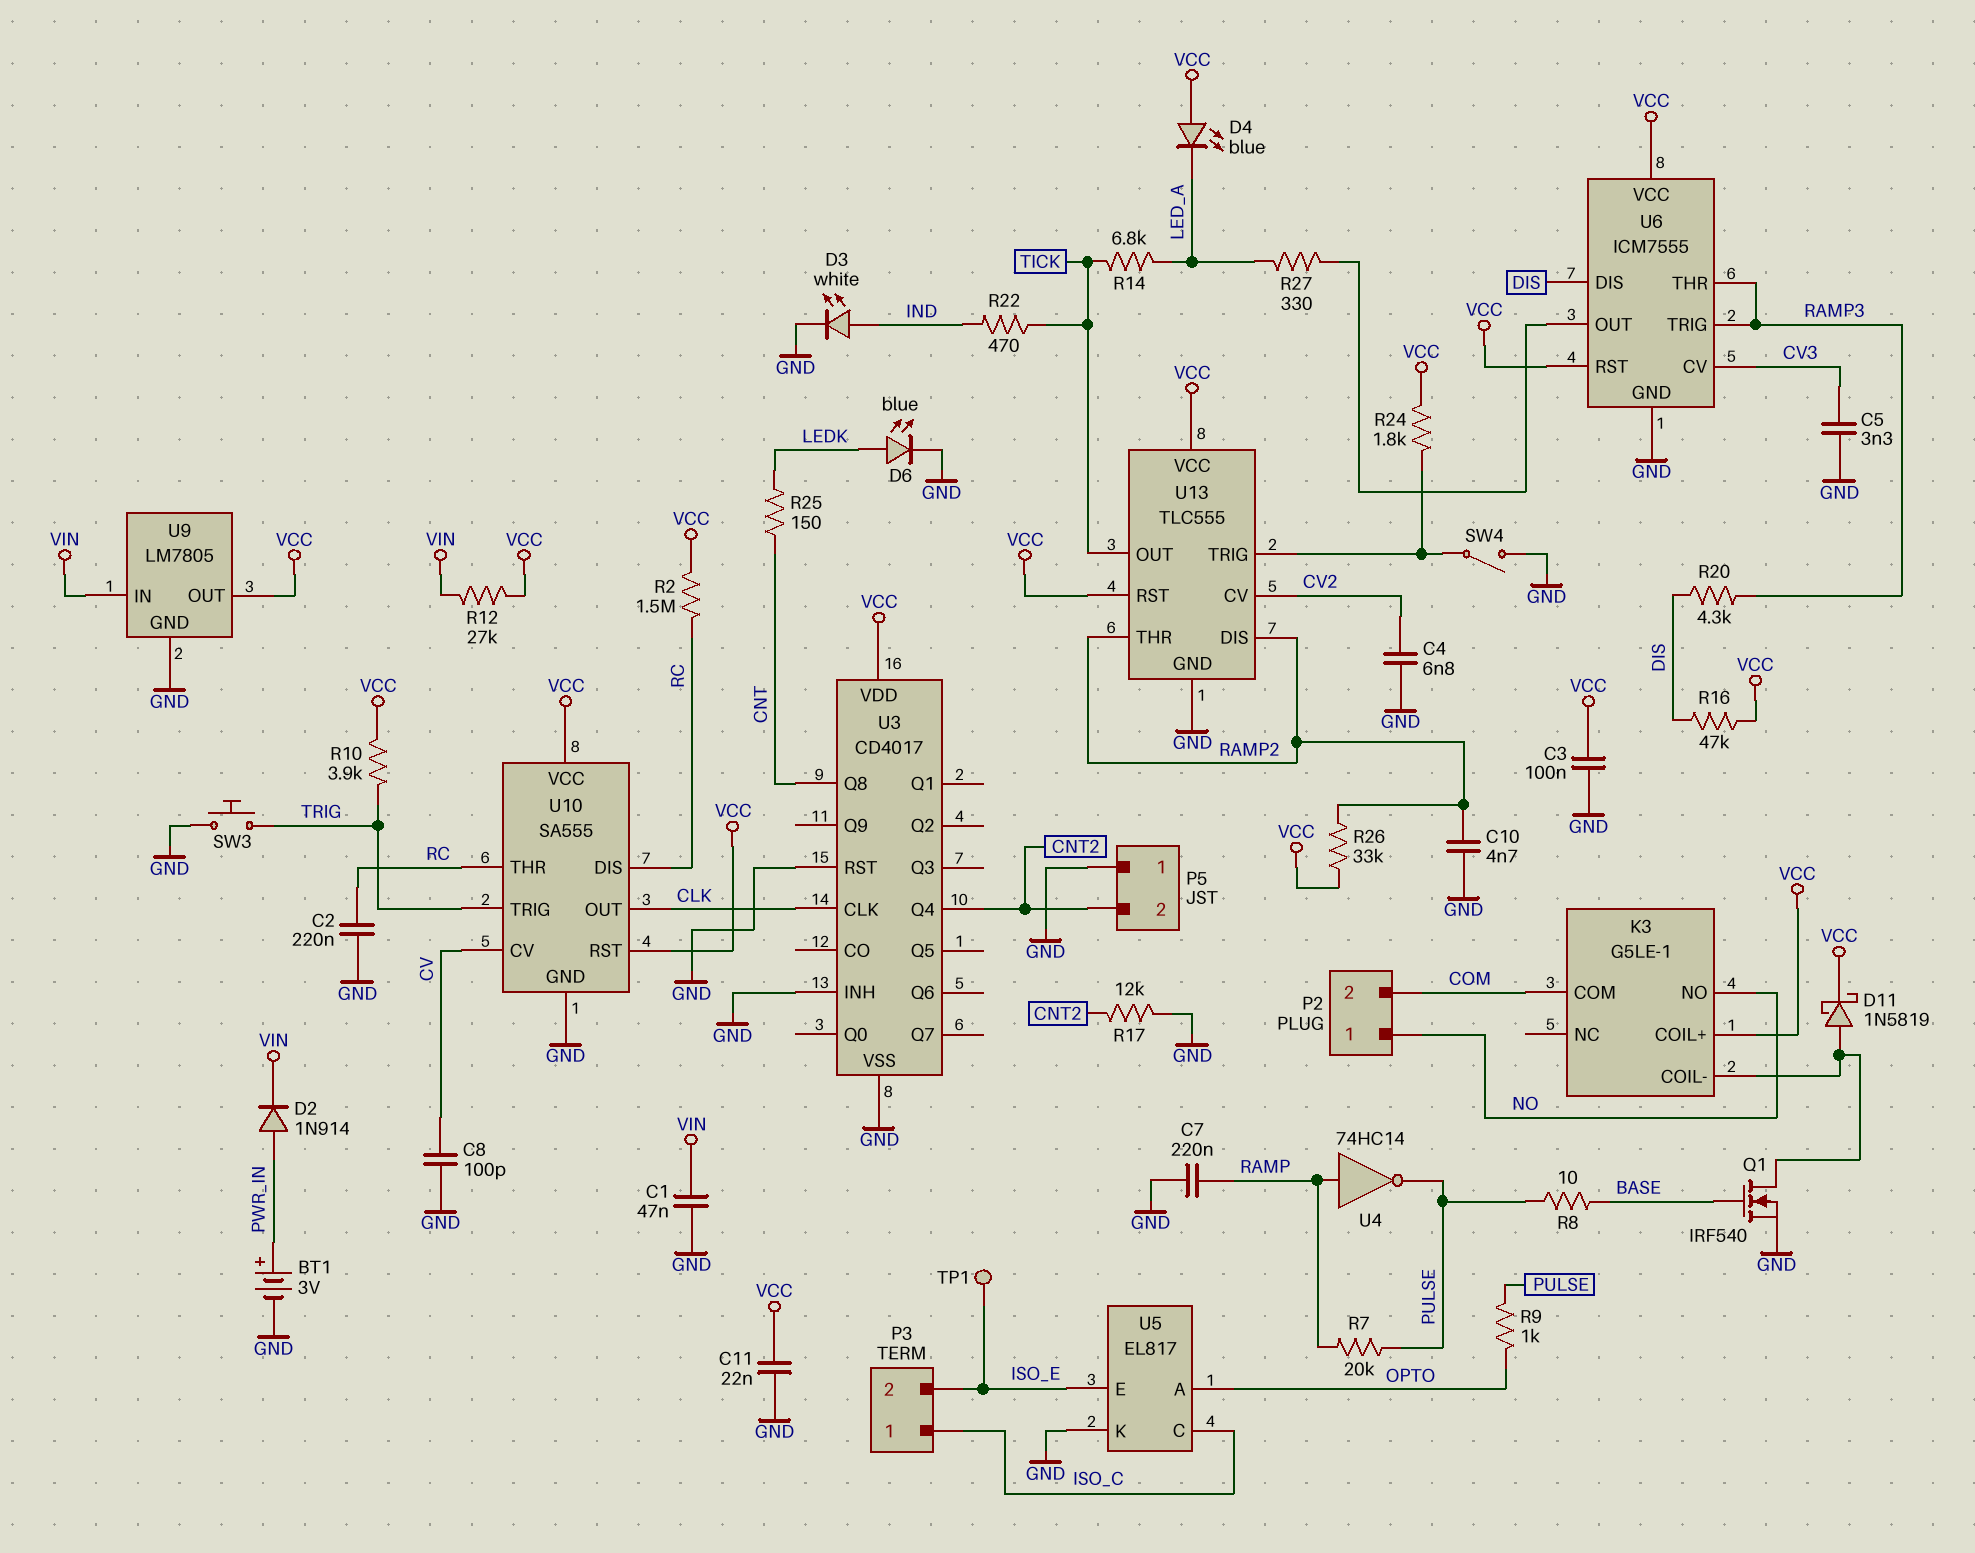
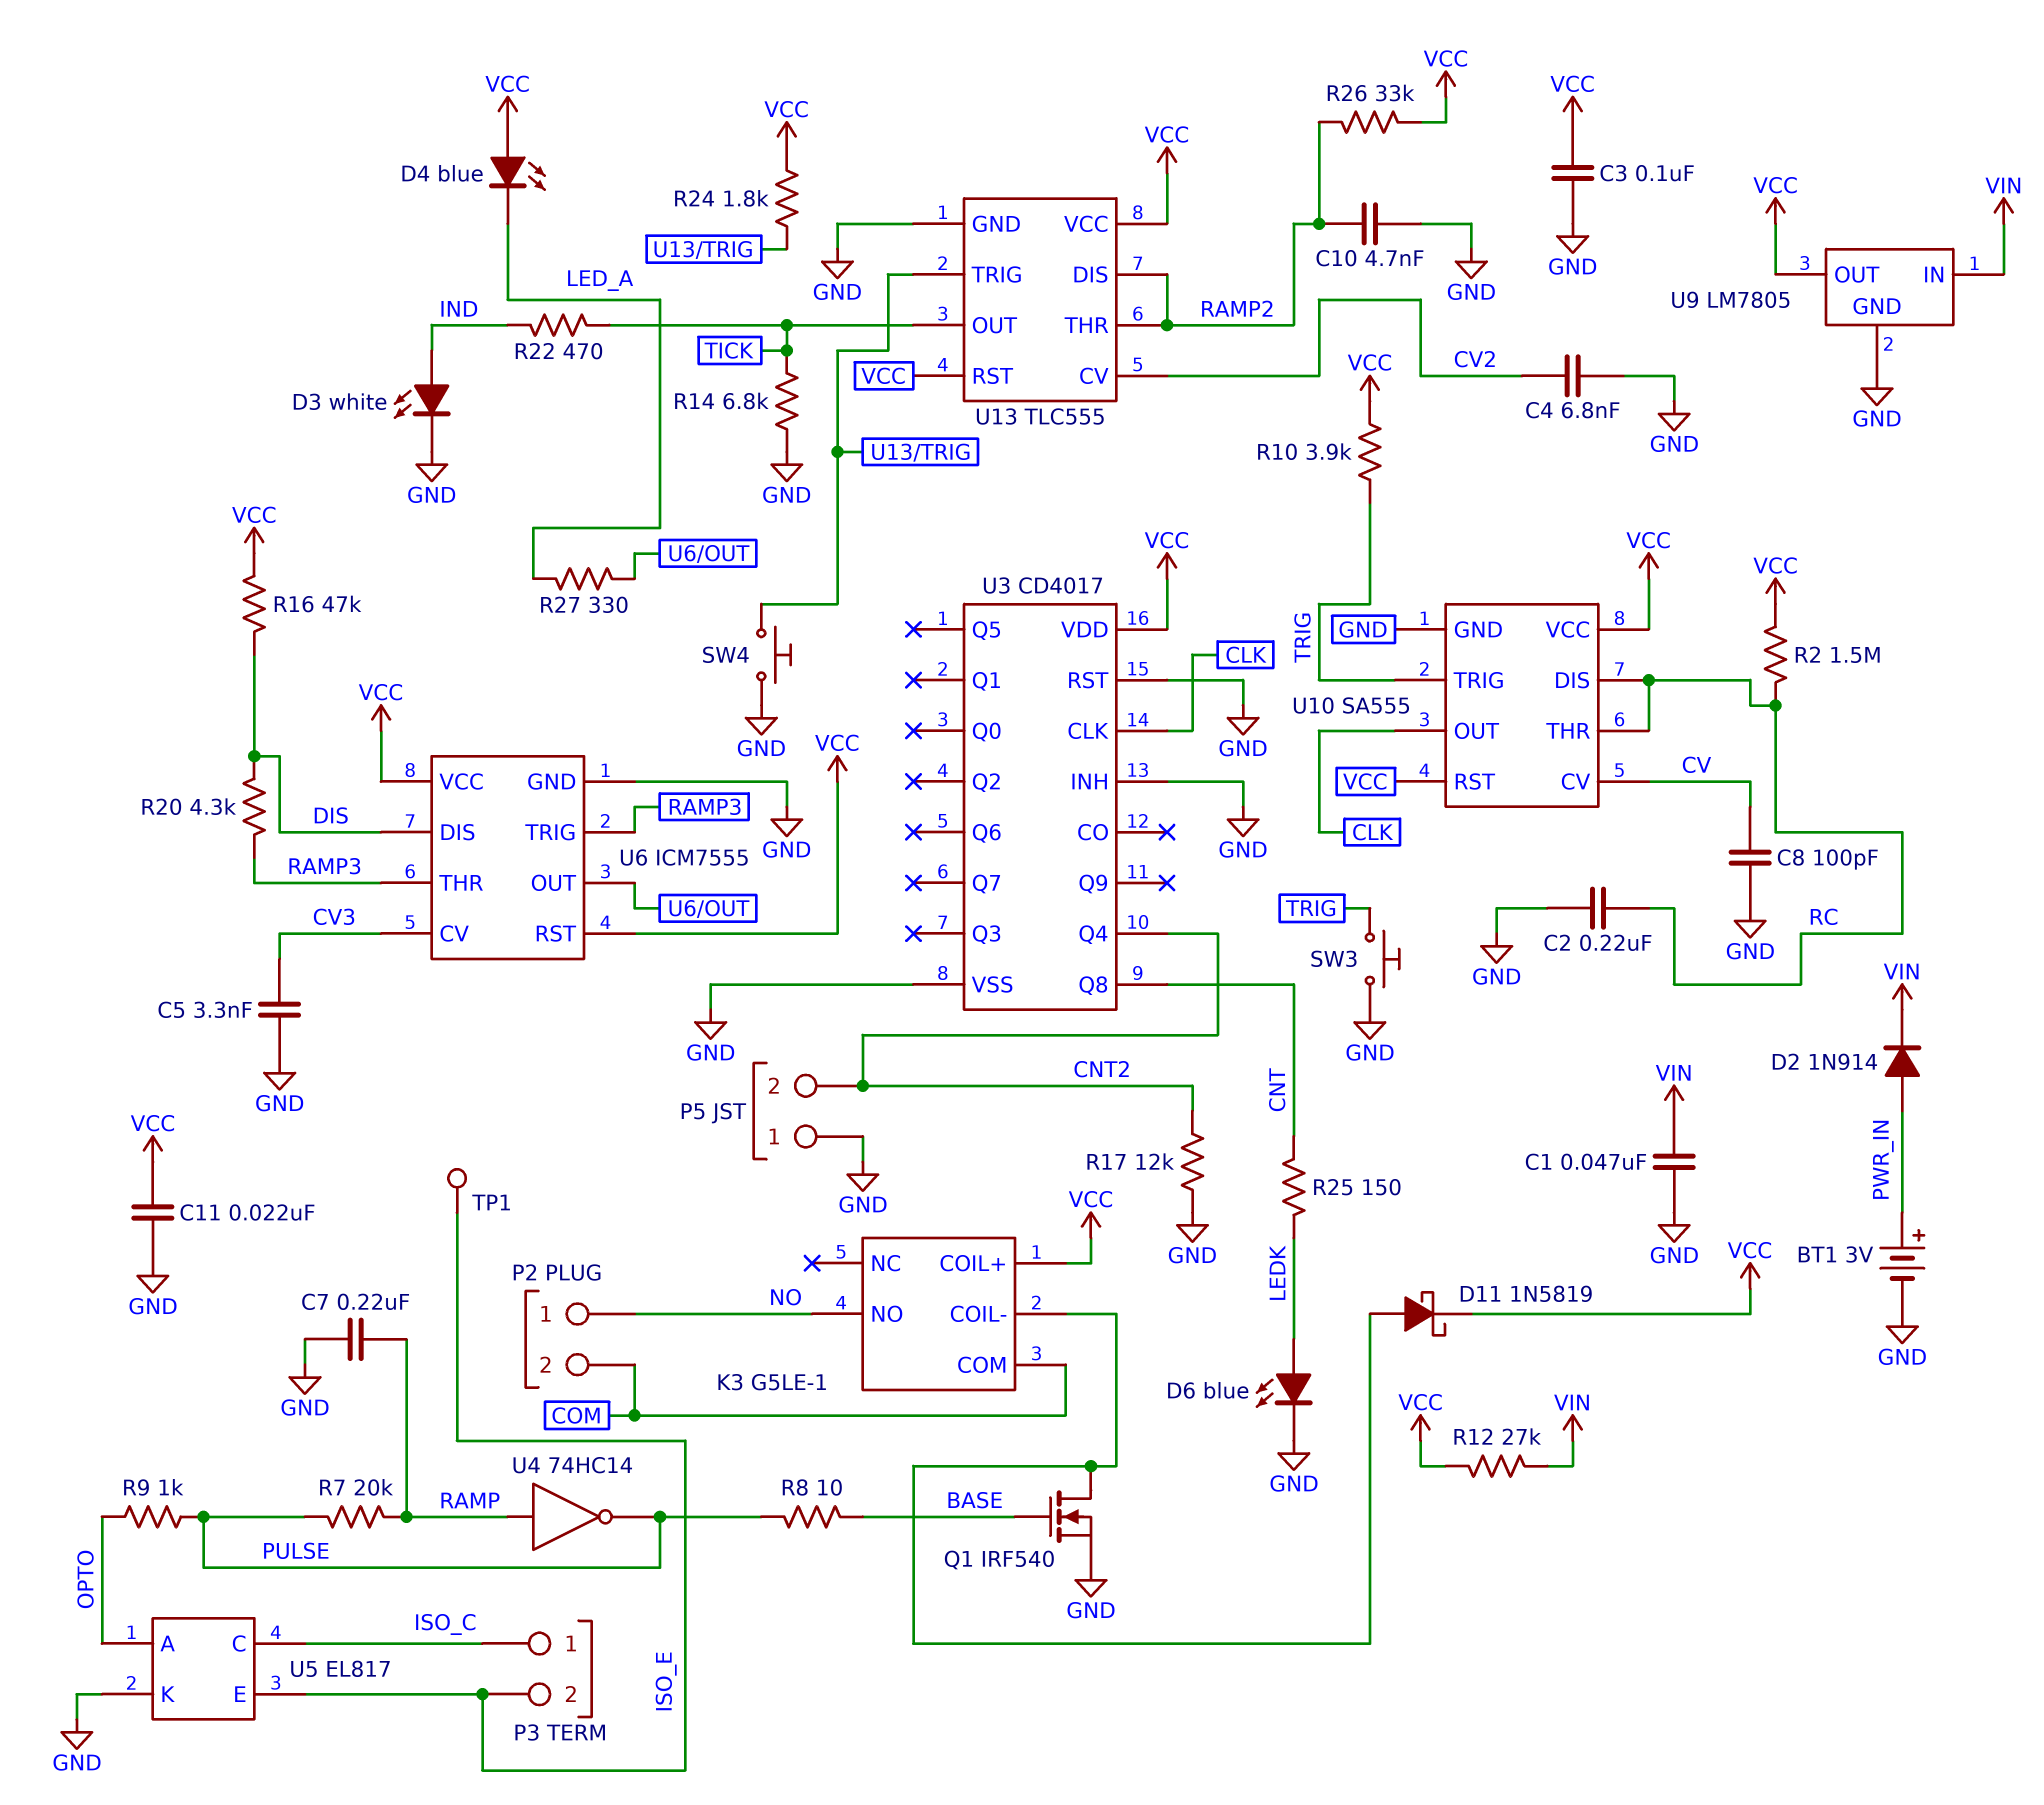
R14: 6.8k (LED_A, TICK) -> 6.8k (GND, TICK)
SW4: switch (GND, U13/TRIG) -> button (GND, U13/TRIG)

